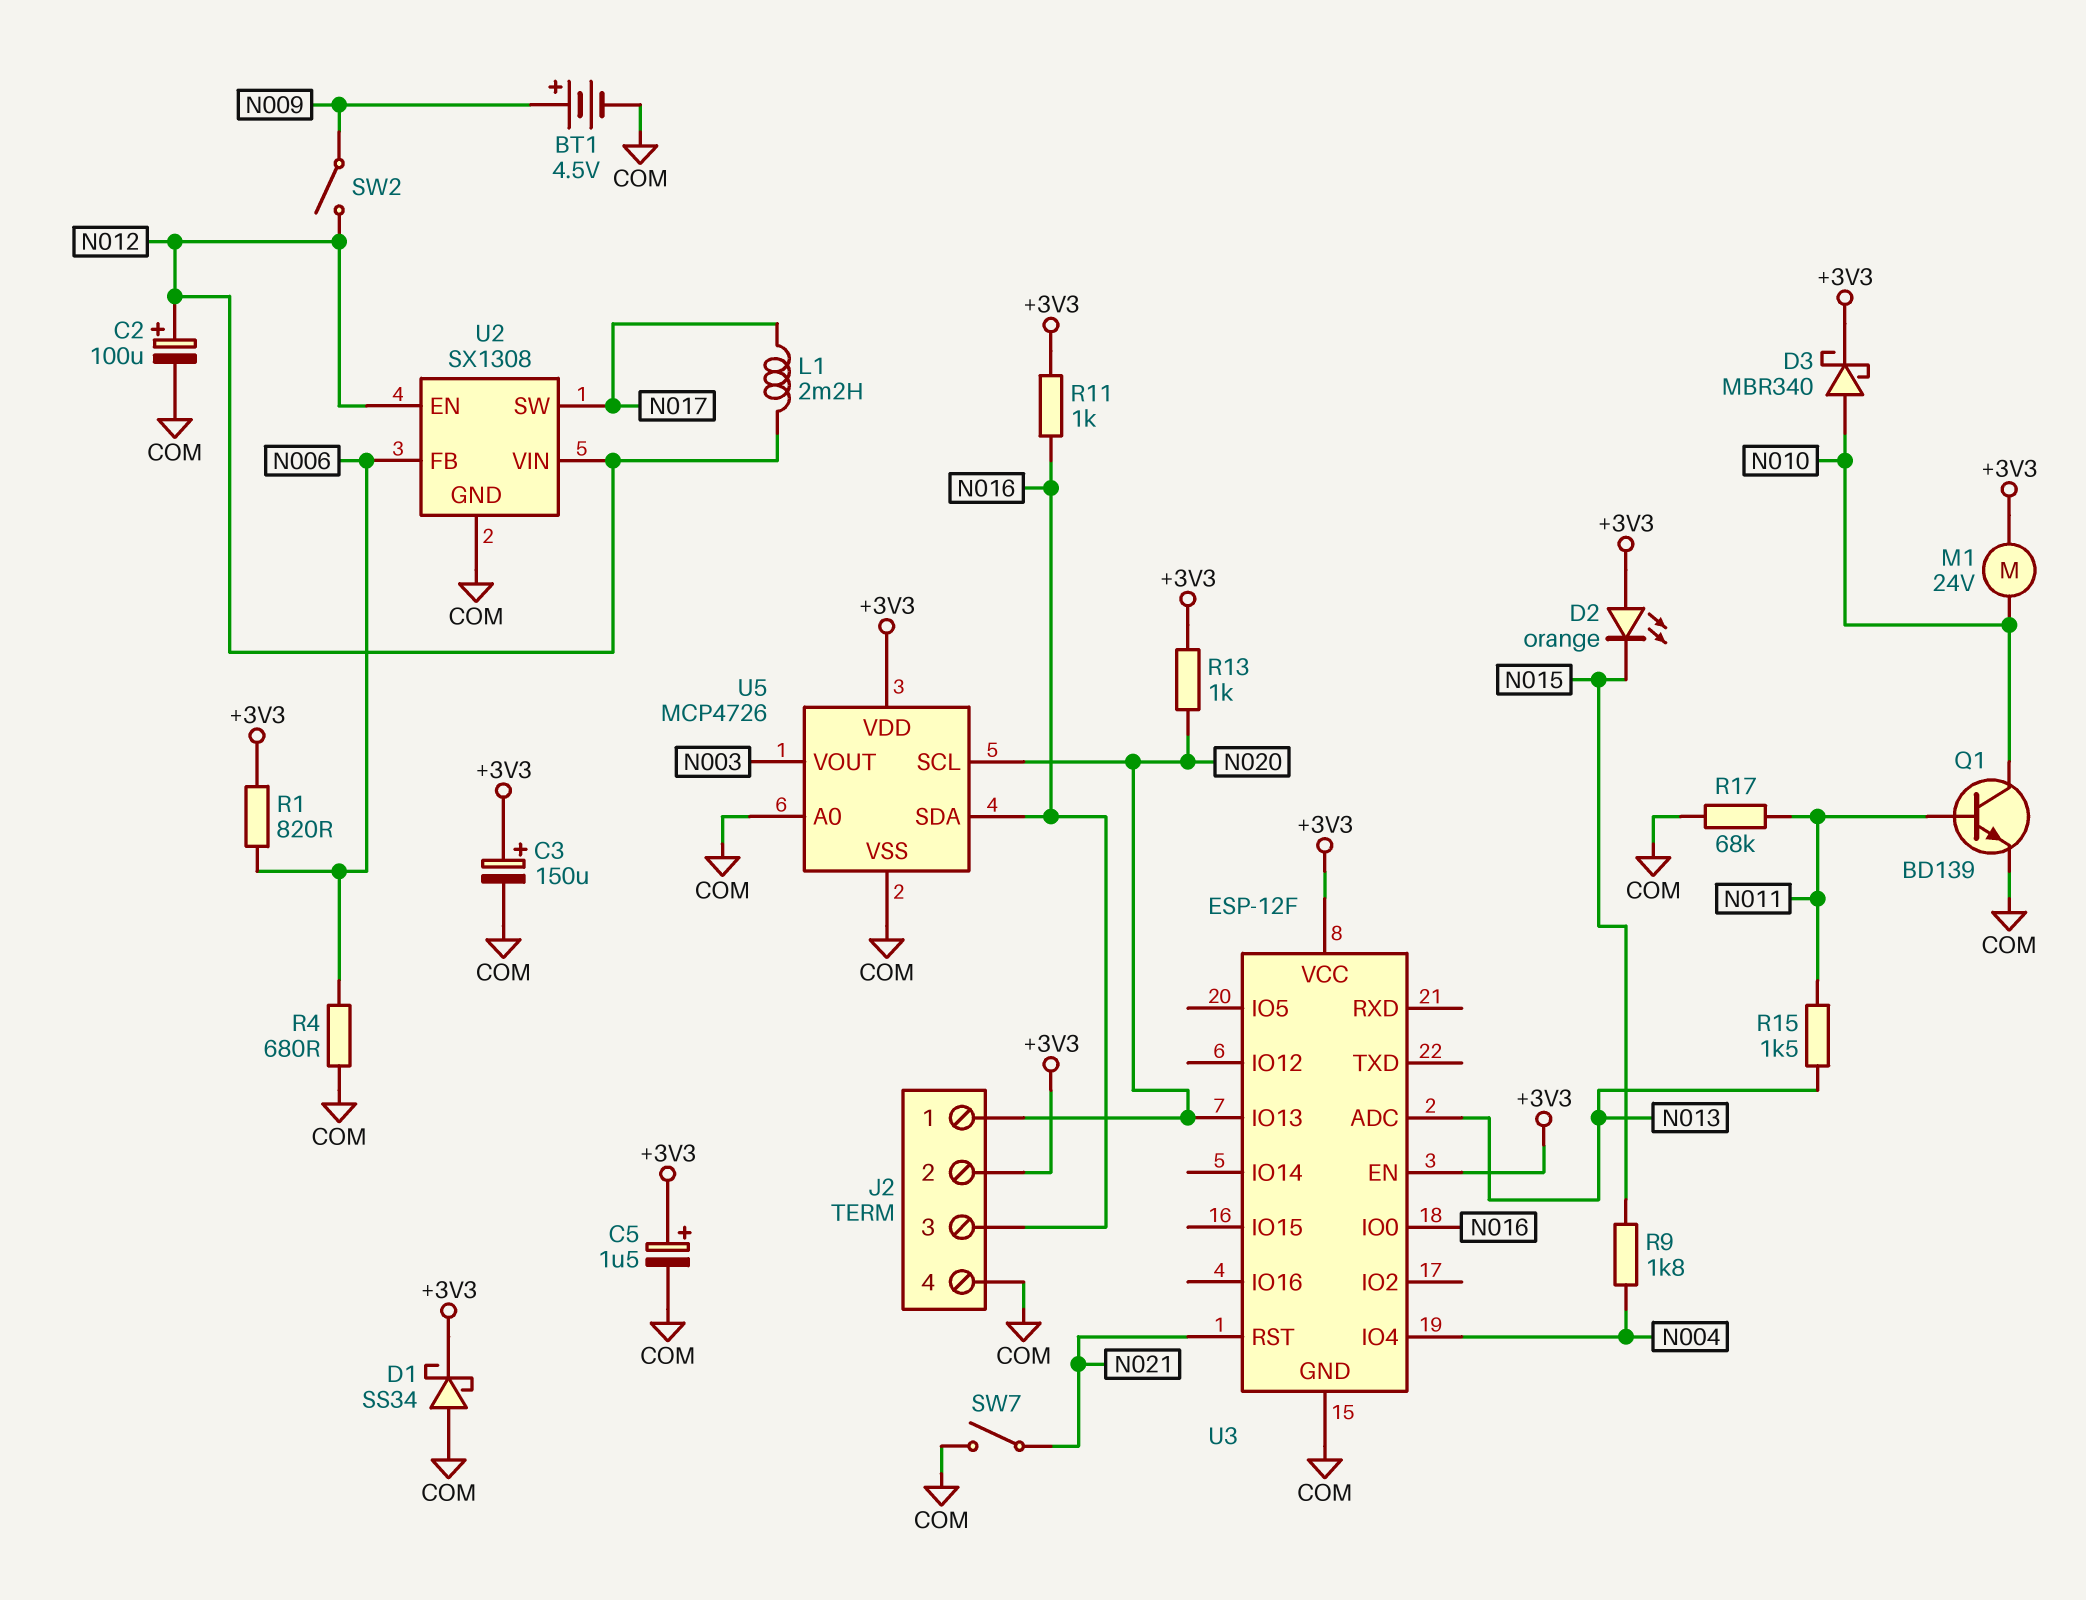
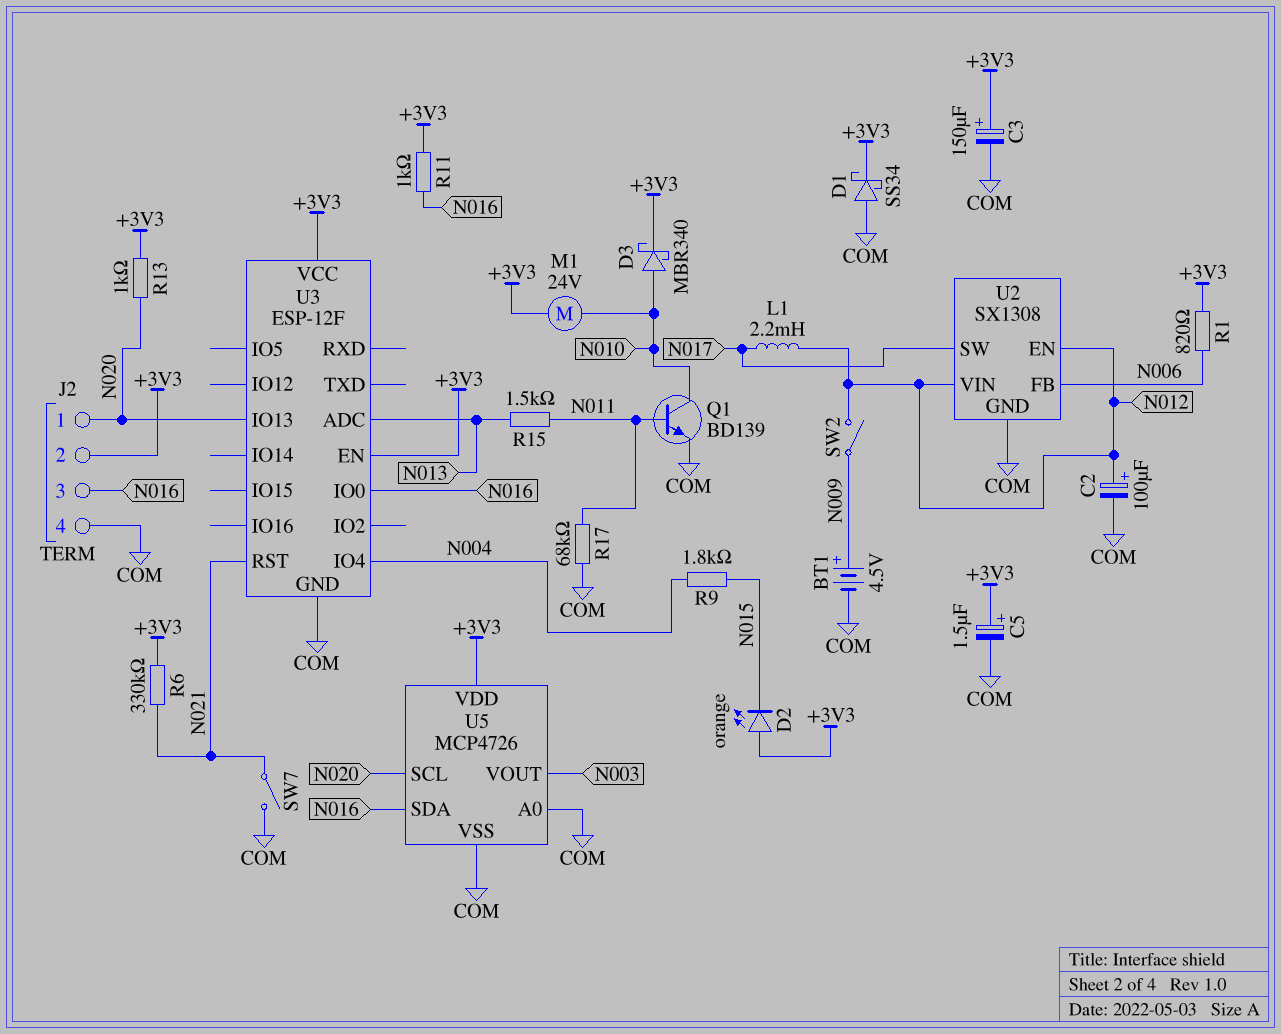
R4: 680 (COM, N006) -> none
R6: none -> 330k (+3V3, N021)

